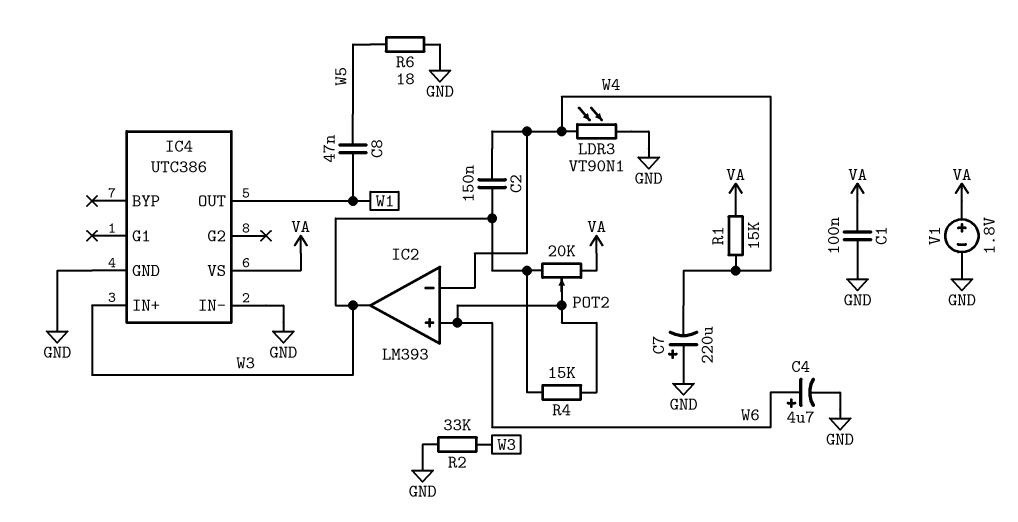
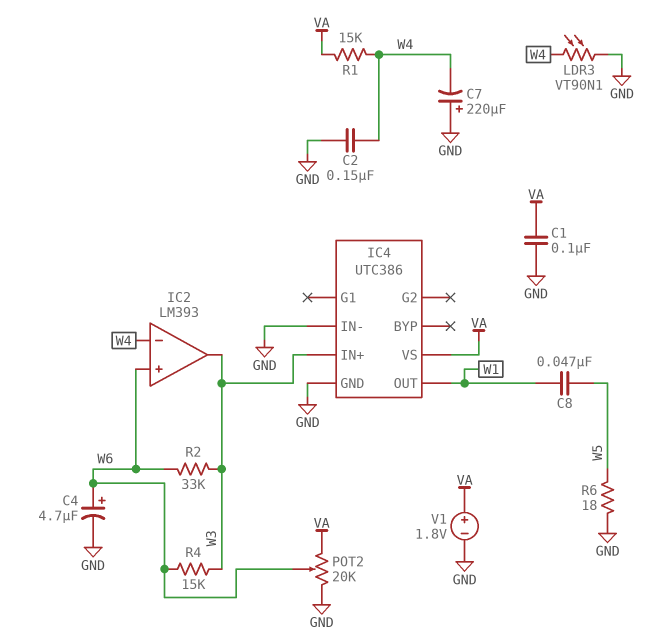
C2: 150nF (W3, W4) -> 150nF (GND, W4)
POT2: 20k (VA, W3, wiper W6) -> 20k (GND, VA, wiper W6)
R2: 33k (GND, W3) -> 33k (W3, W6)

